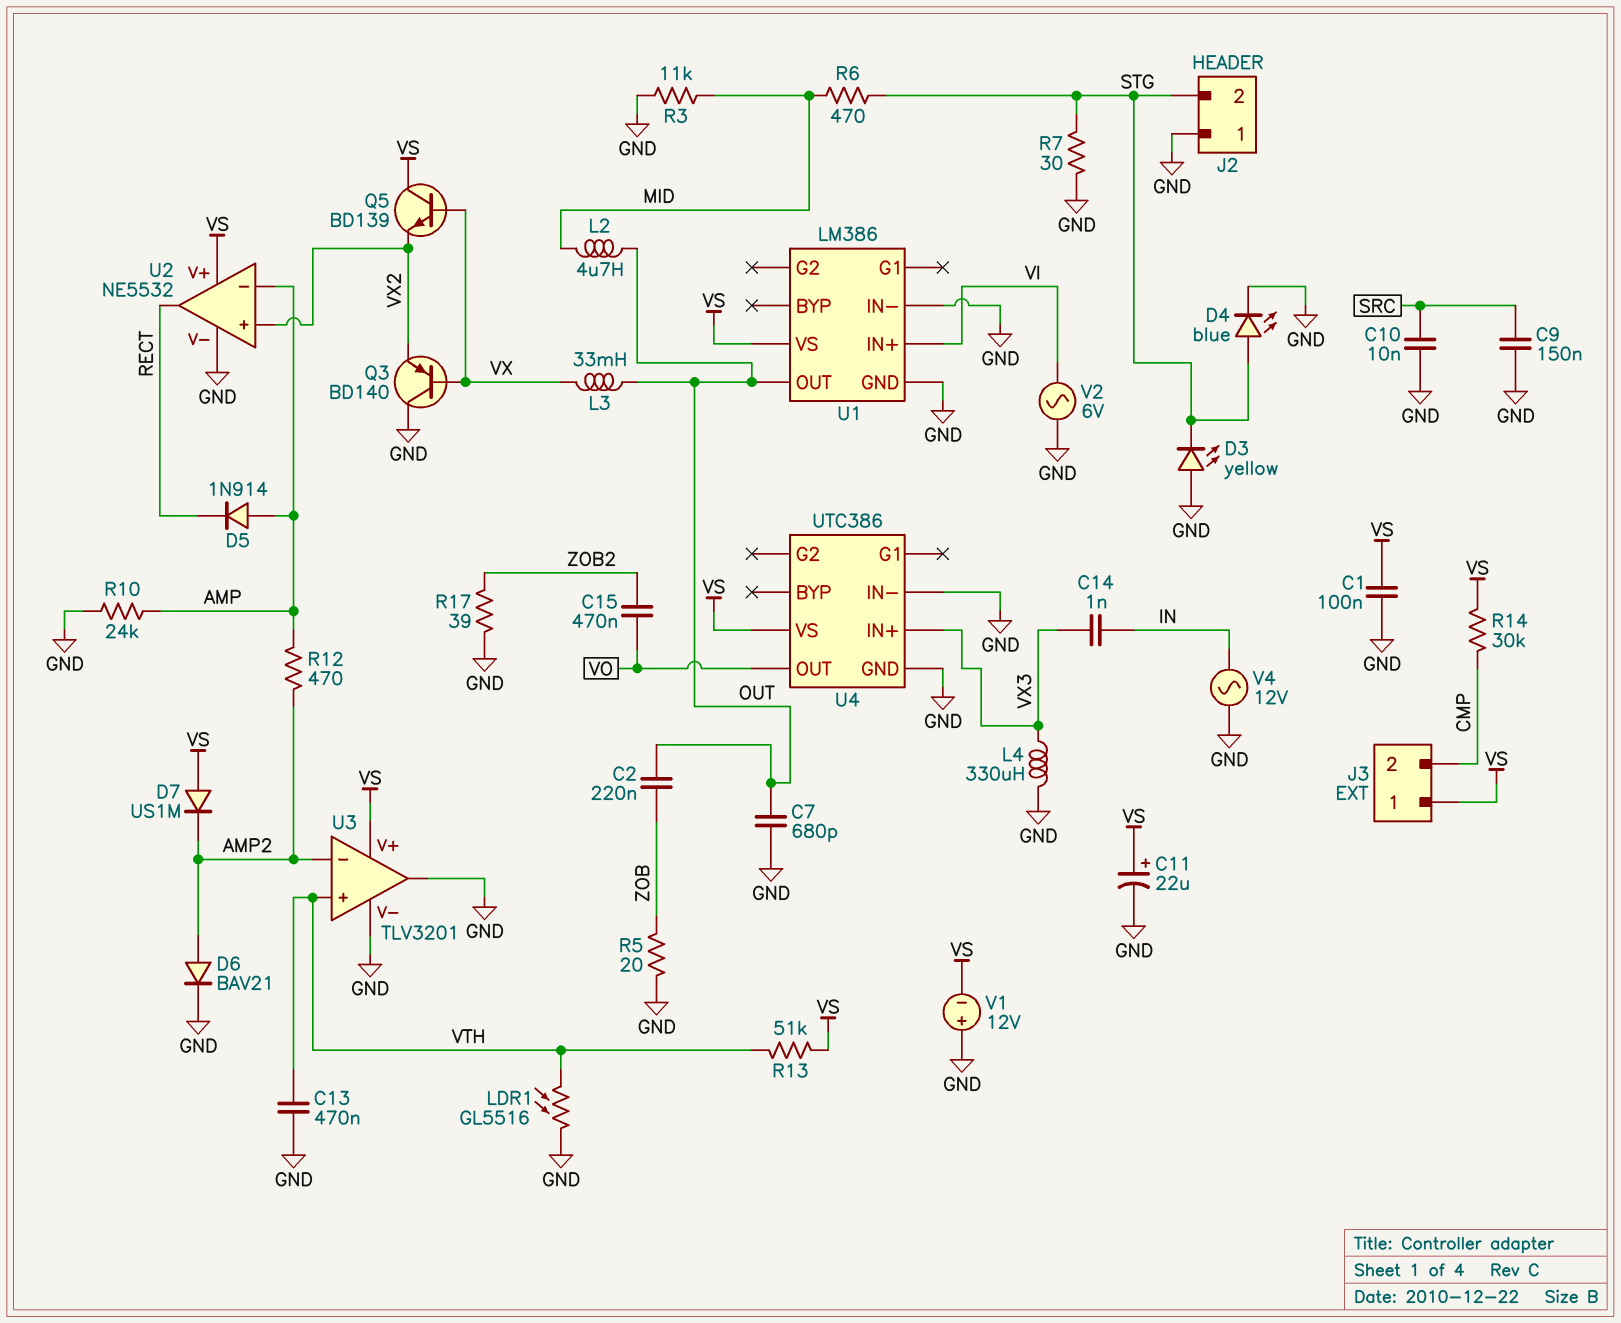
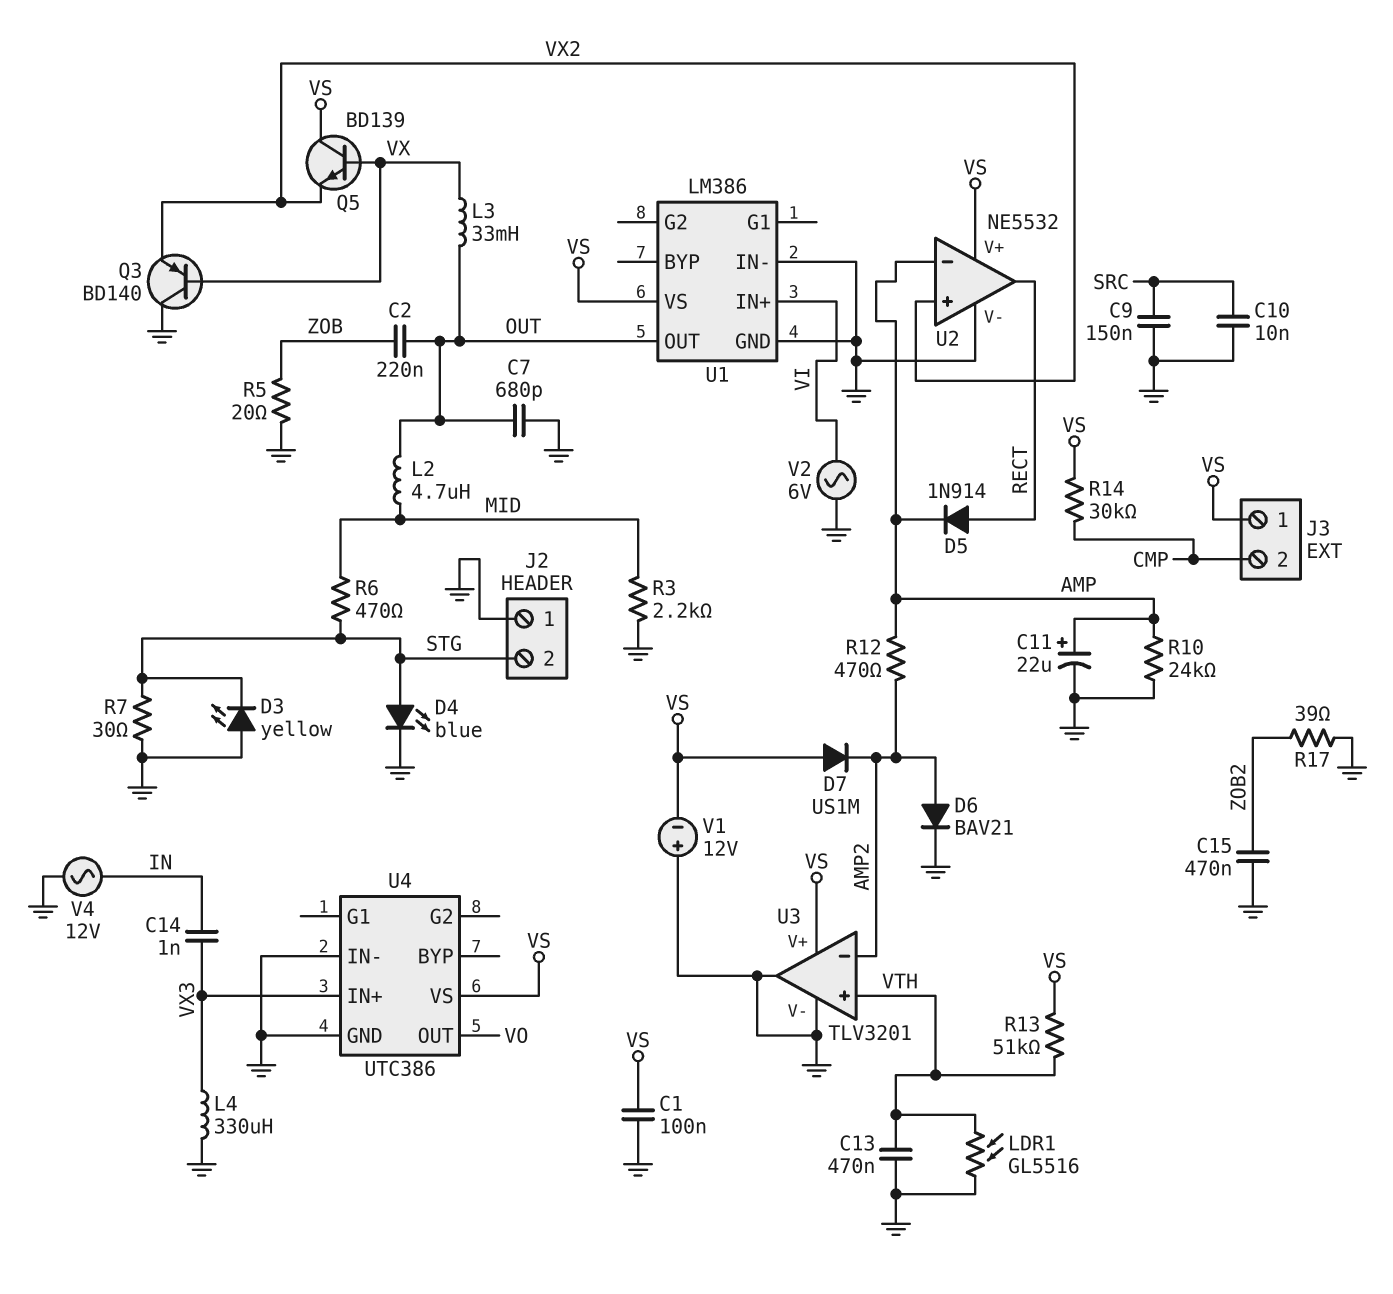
C11: 22uF (plus VS, minus GND) -> 22uF (plus AMP, minus GND)
C15: 470nF (VO, ZOB2) -> 470nF (GND, ZOB2)
D5: diode 1N914 (A AMP, K RECT) -> diode 1N914 (A RECT, K AMP)
R3: 11k (GND, MID) -> 2.2k (GND, MID)

